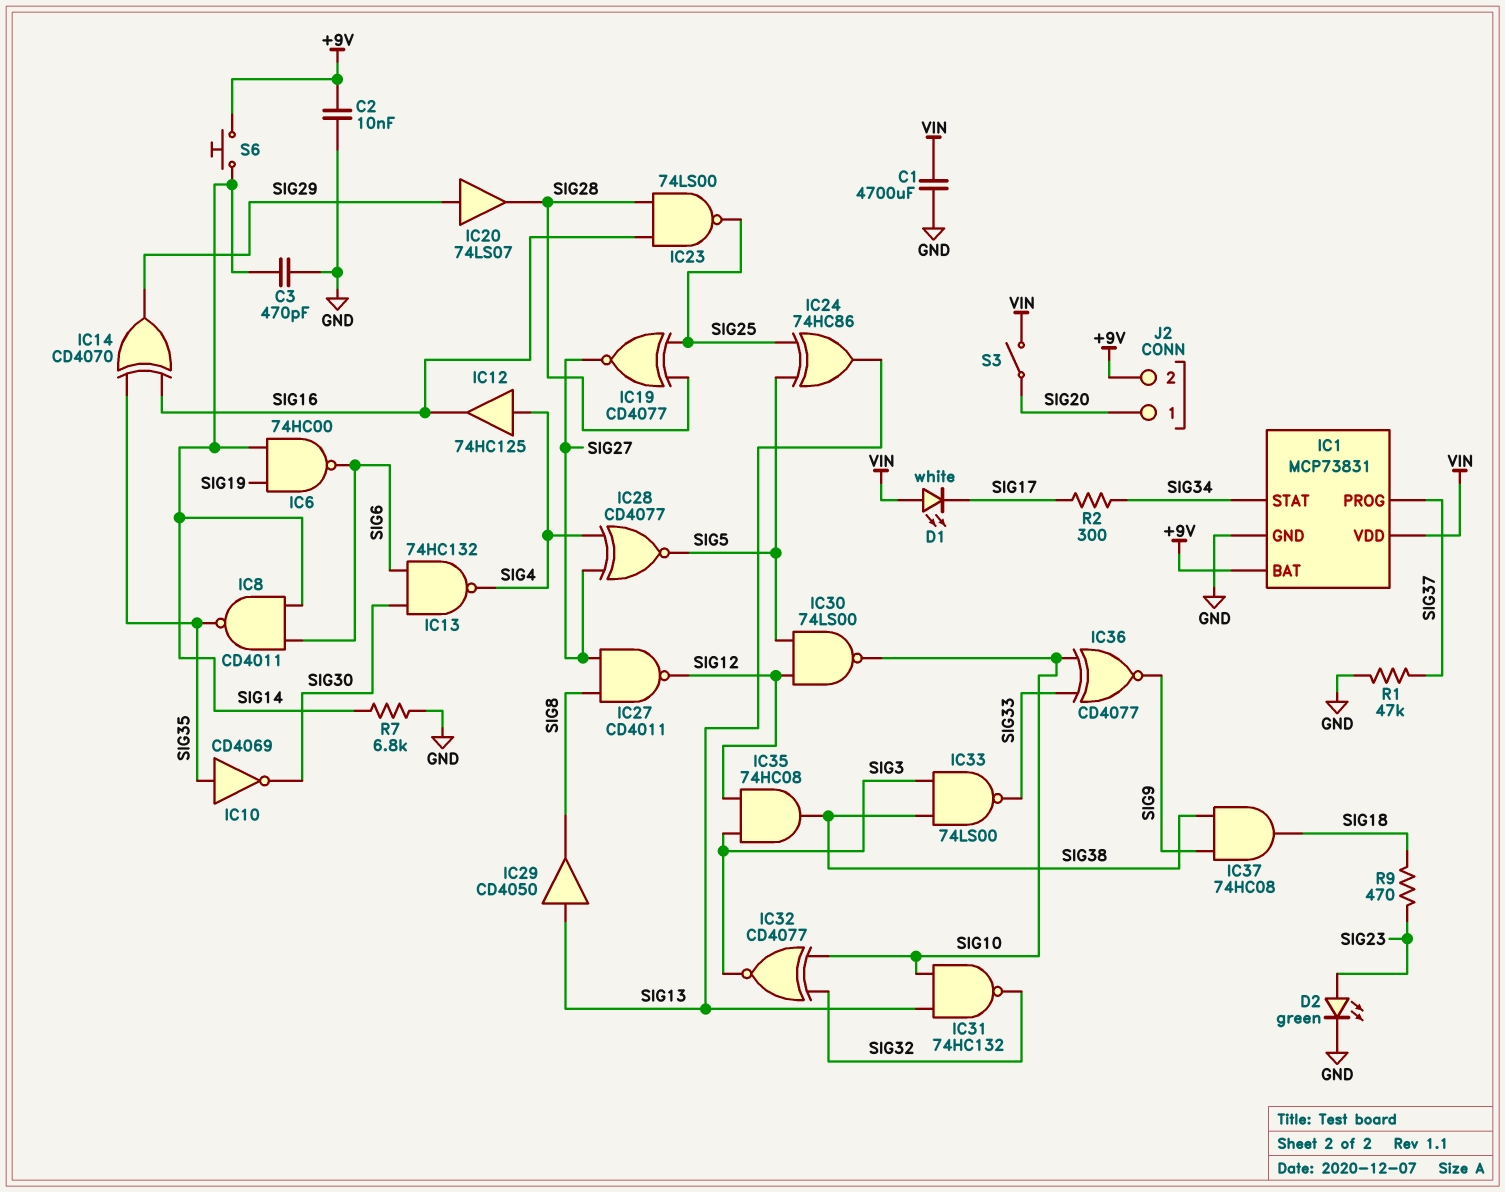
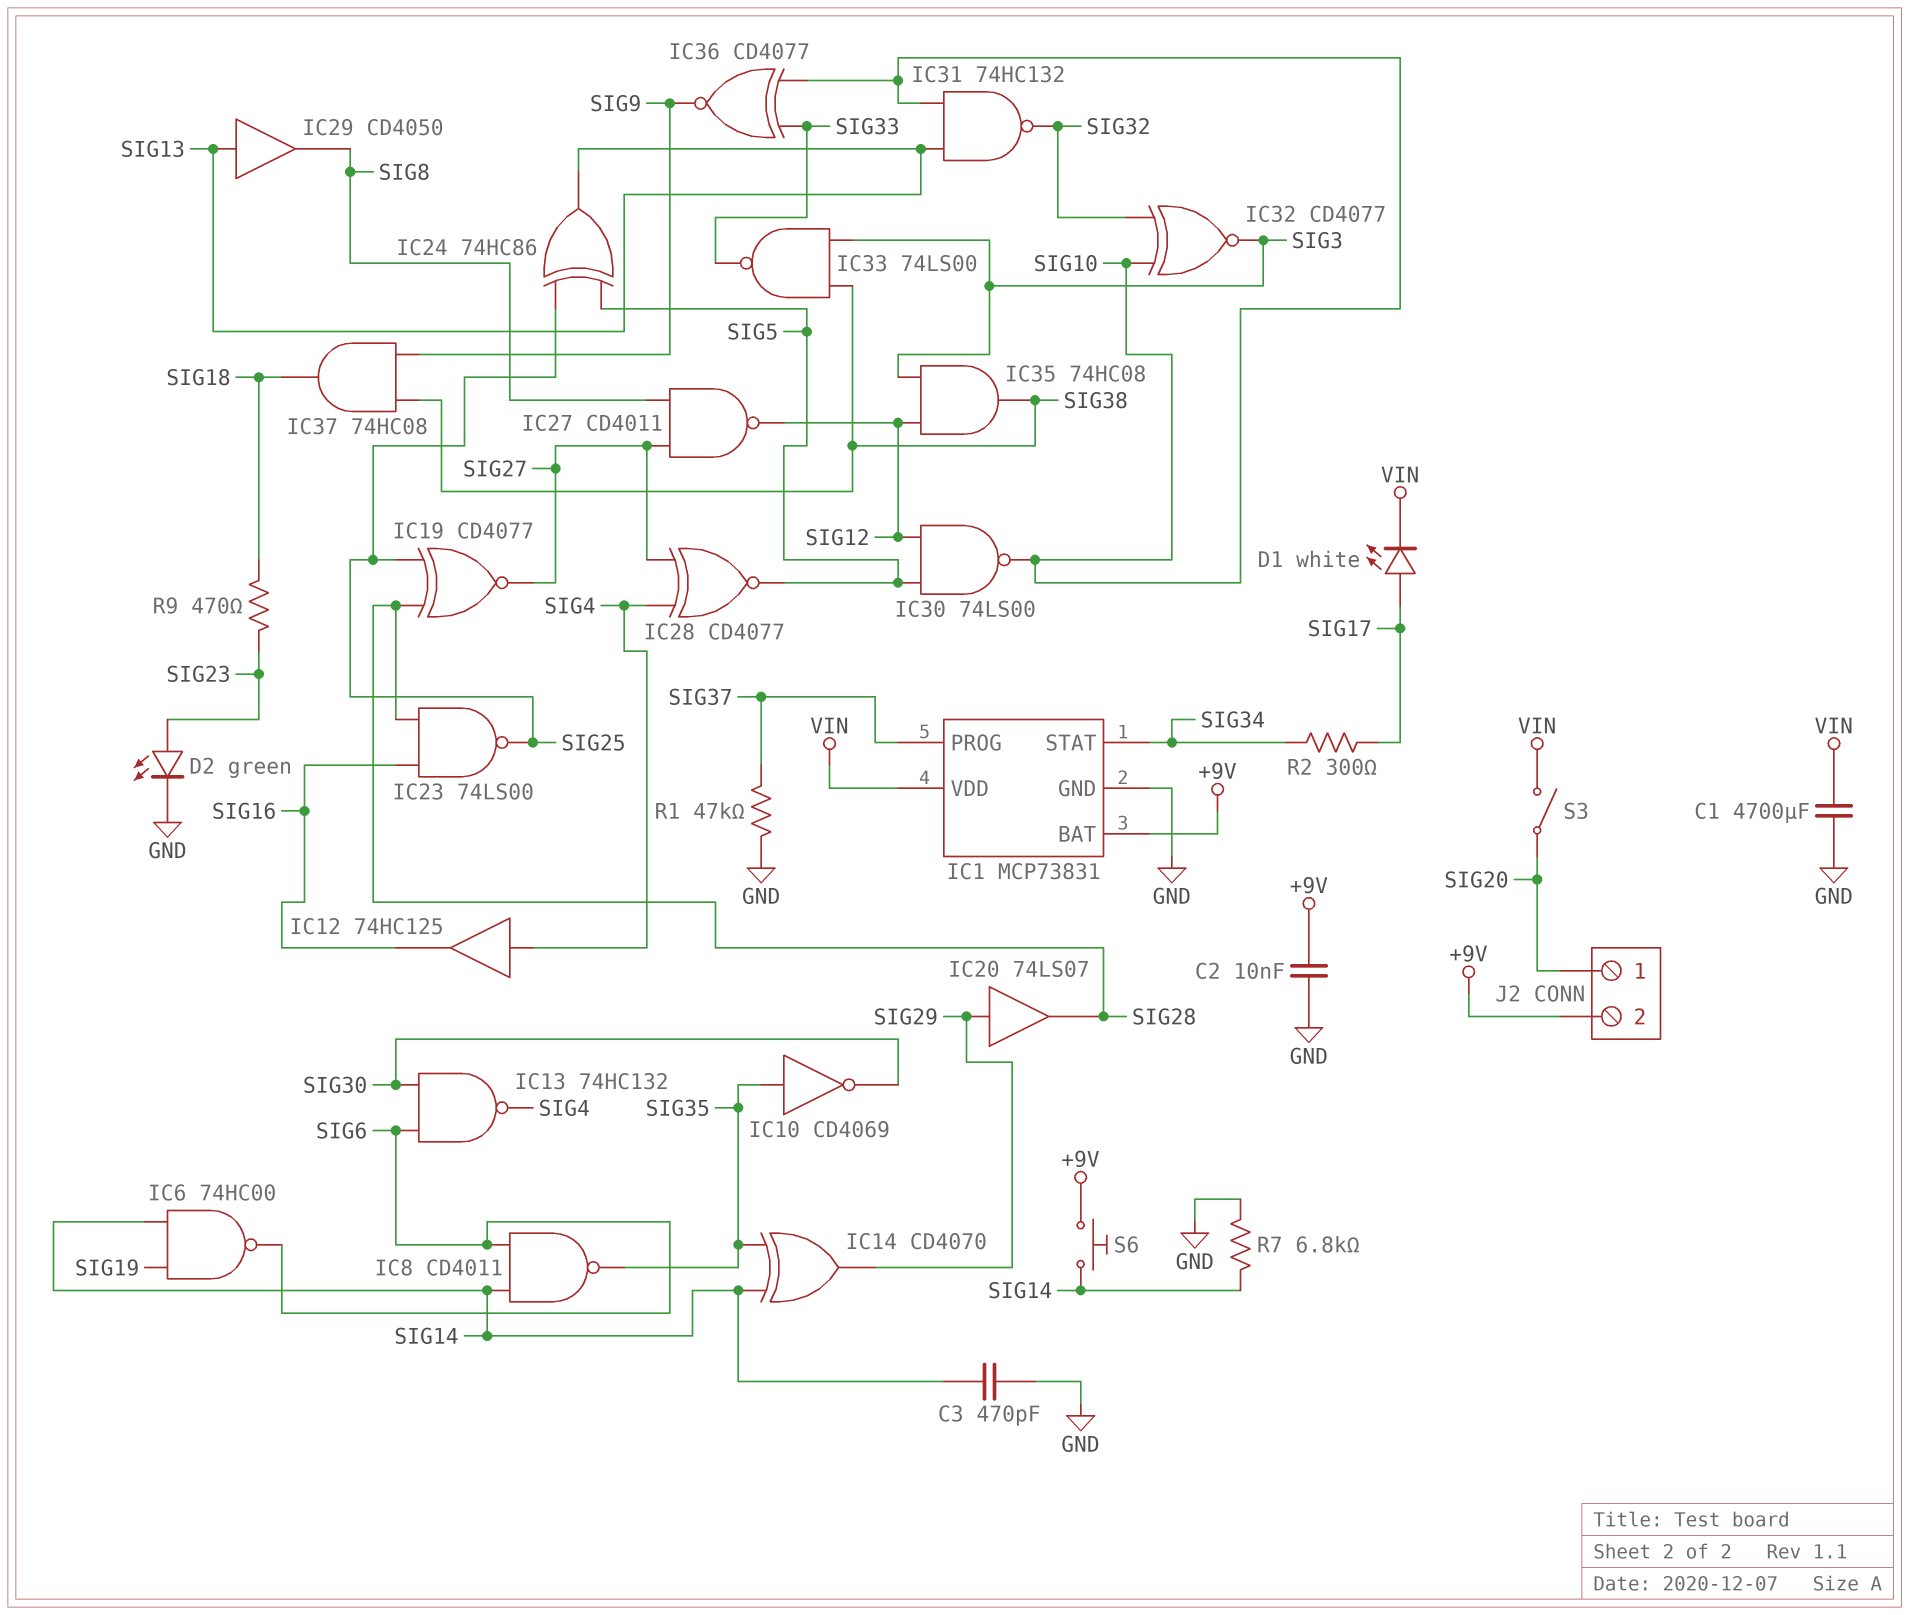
D1: LED white (A VIN, K SIG17) -> LED white (A SIG17, K VIN)
IC14: XOR CD4070 (in SIG16, in SIG35, out SIG29) -> XOR CD4070 (in SIG14, in SIG35, out SIG29)

